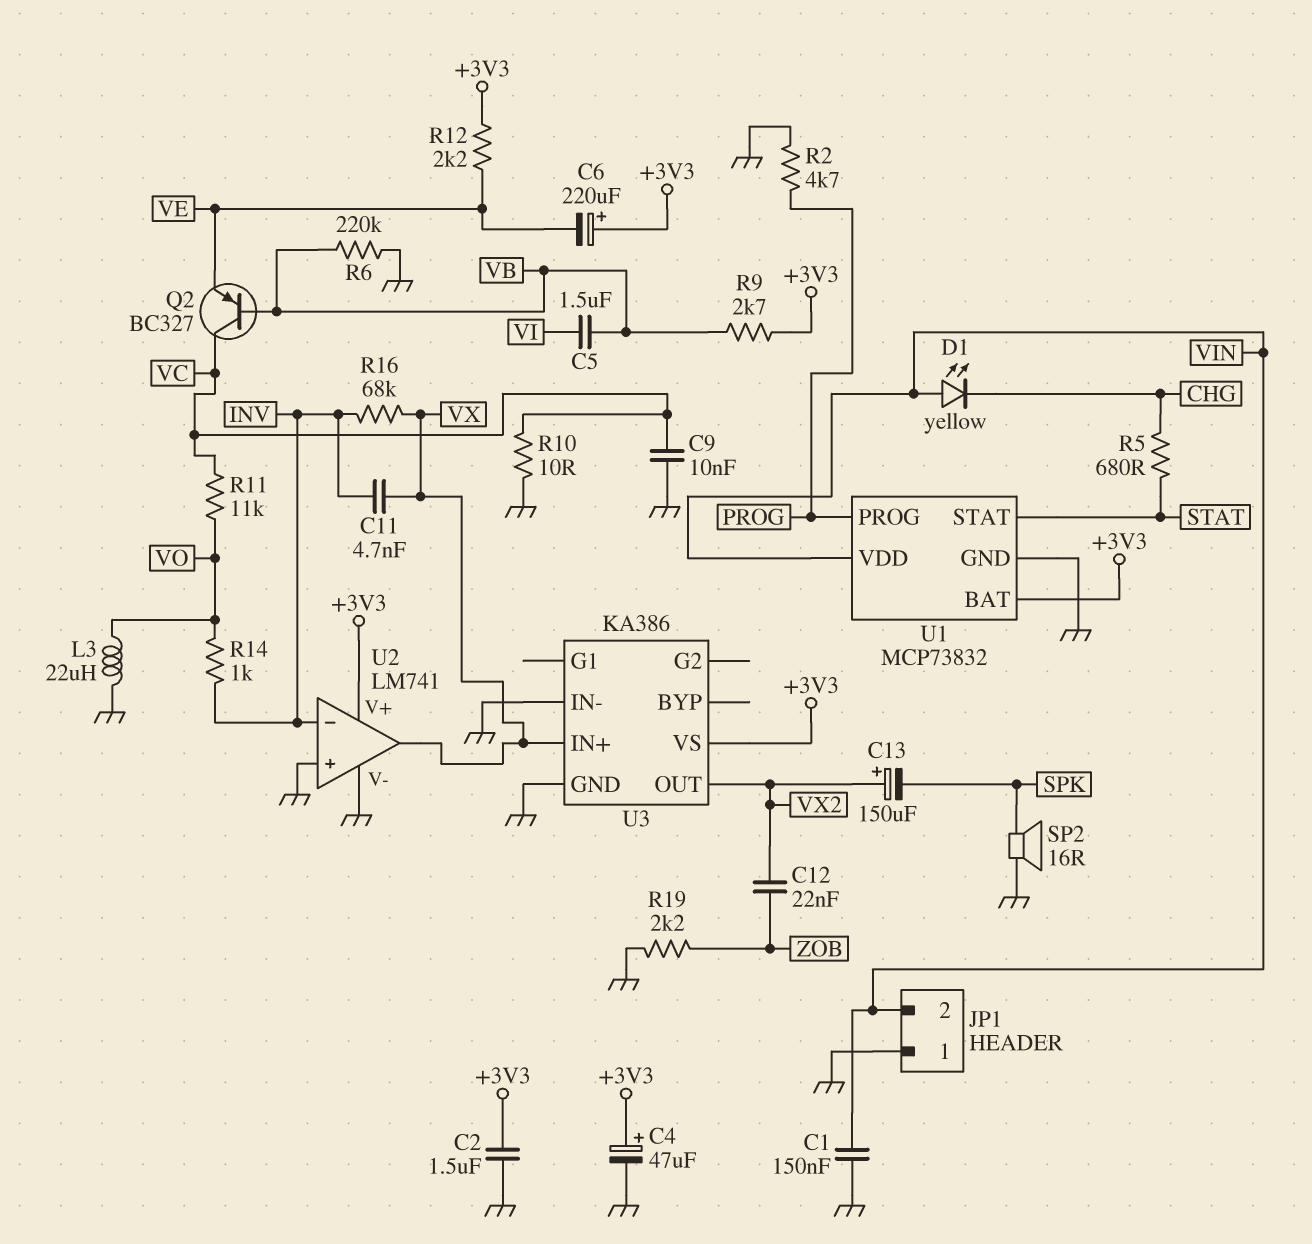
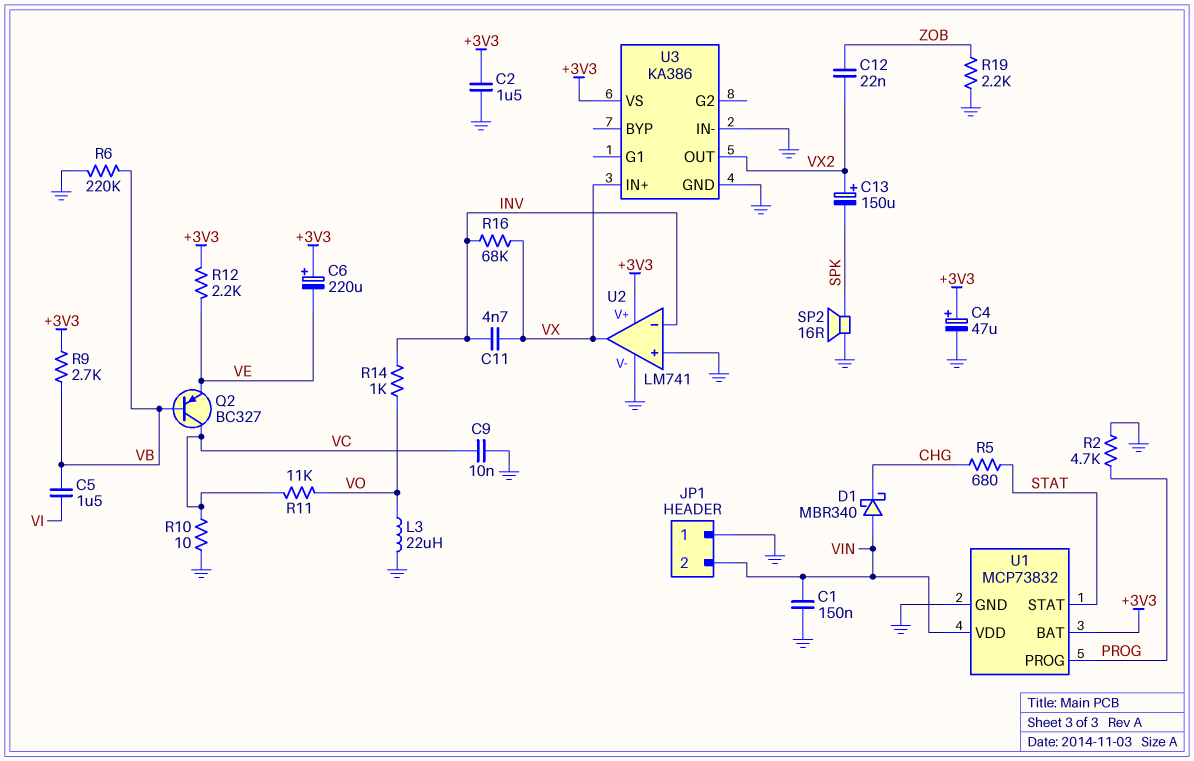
D1: LED yellow (A VIN, K CHG) -> schottky MBR340 (A VIN, K CHG)

